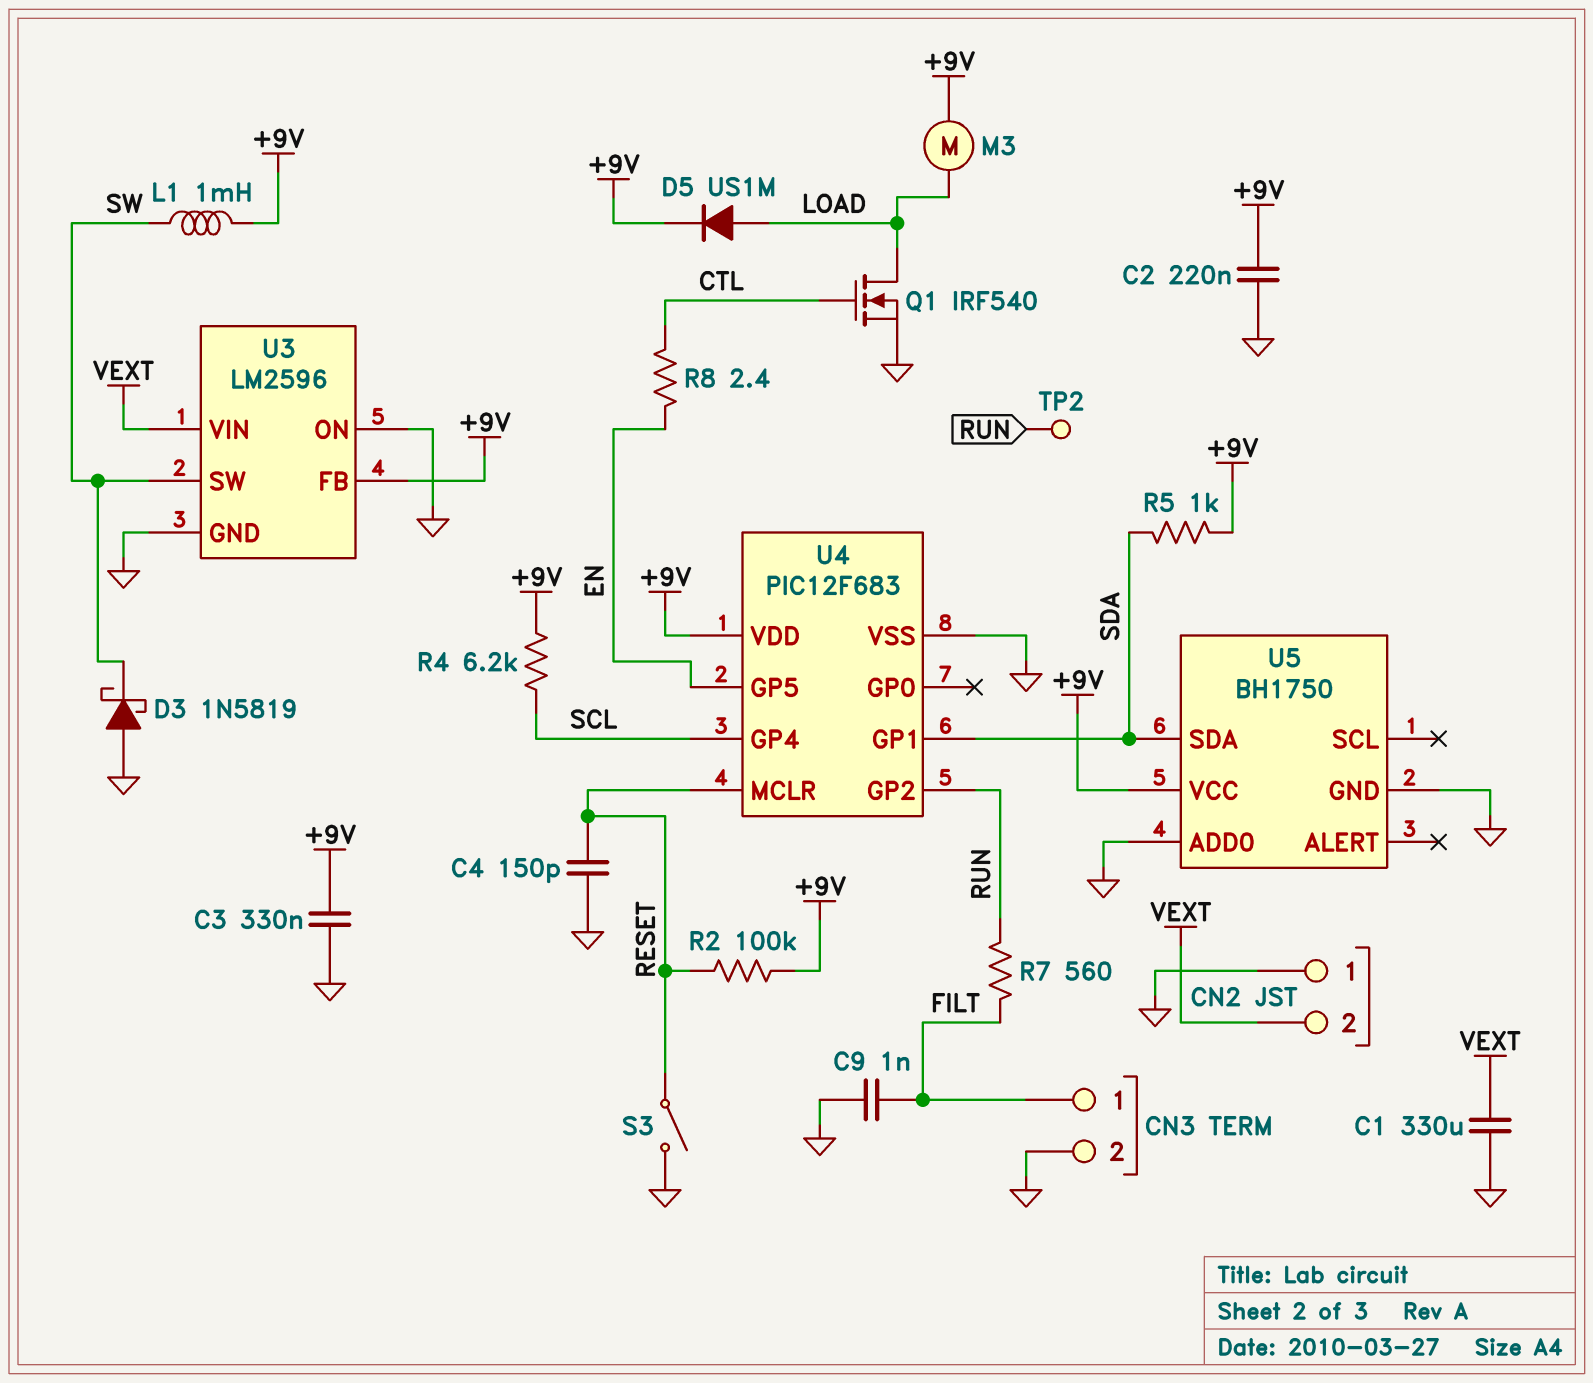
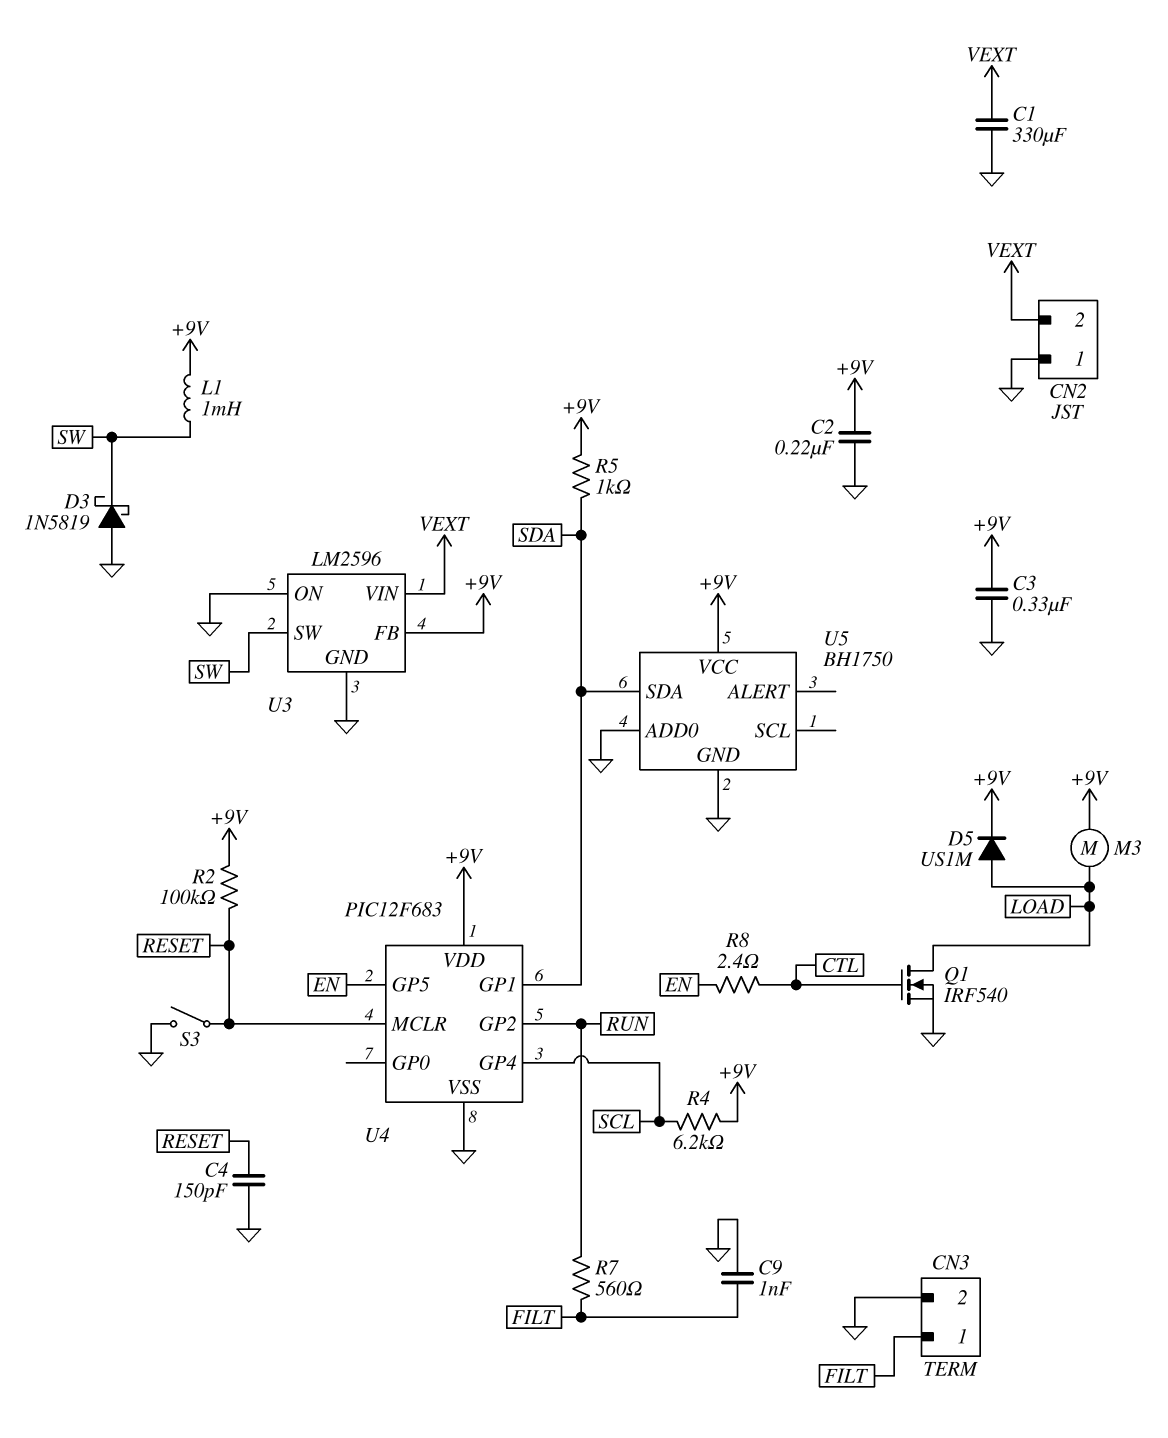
TP2: test point (RUN) -> none

